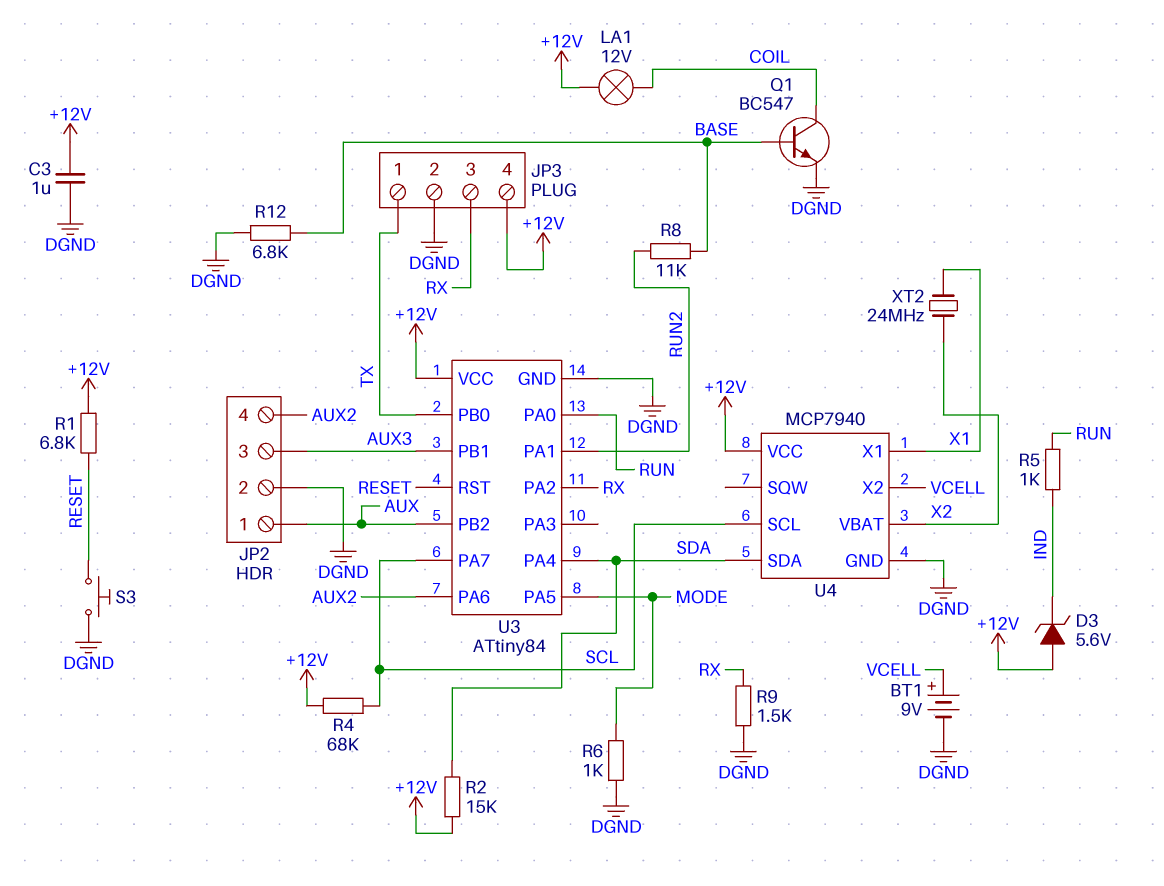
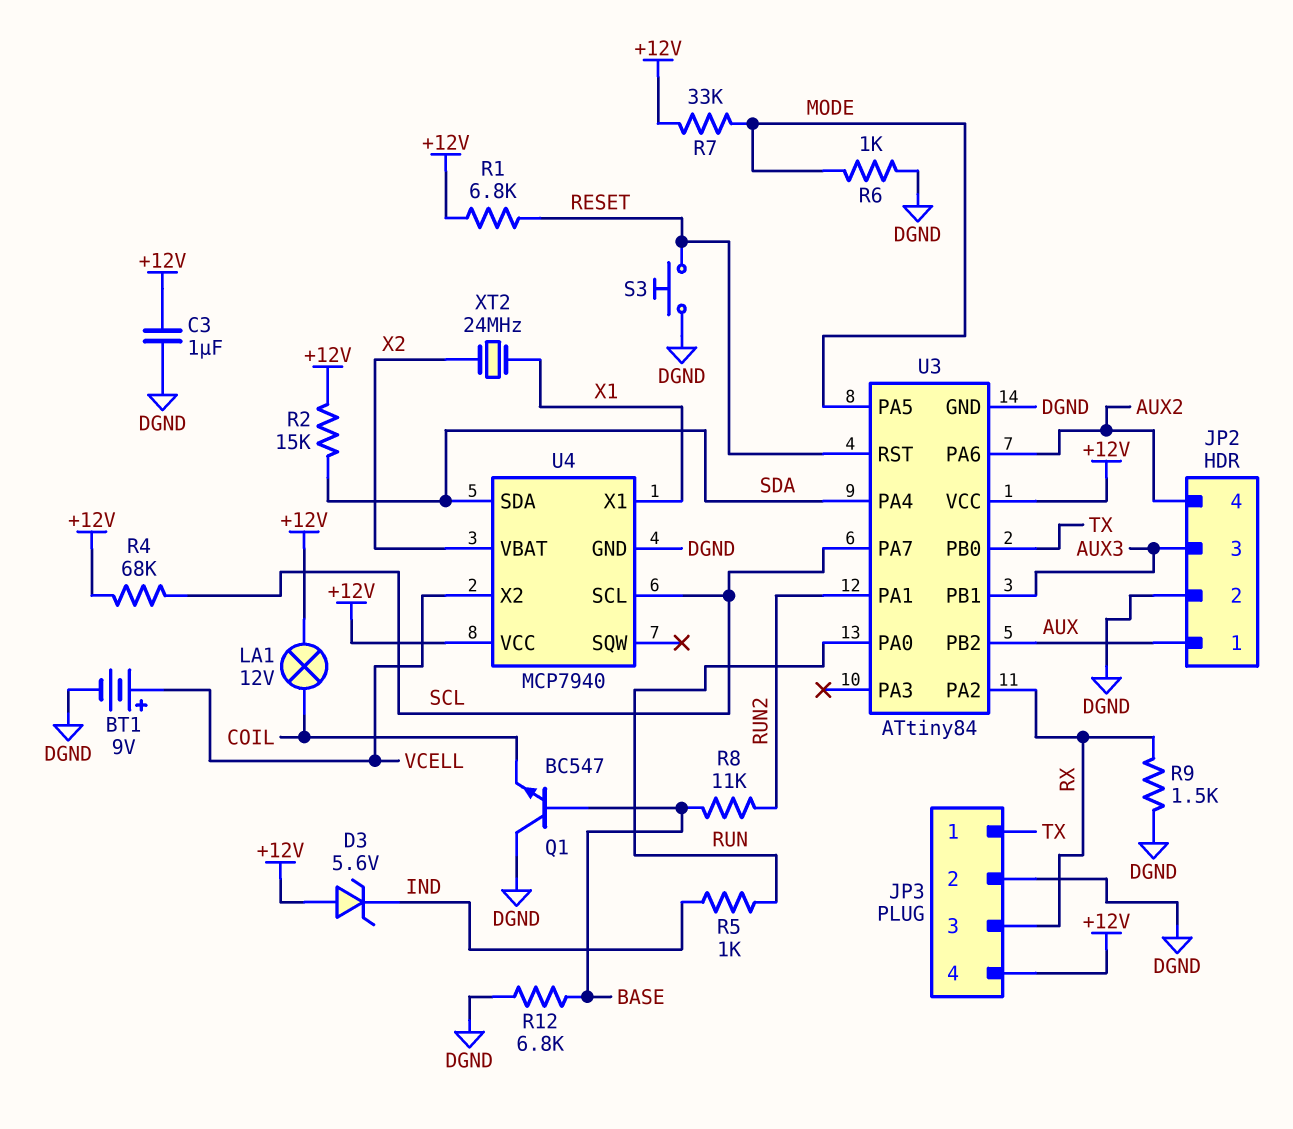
Q1: NPN BC547 (B BASE, C COIL, E DGND) -> NPN BC547 (B BASE, C DGND, E COIL)
R7: none -> 33k (+12V, MODE)

